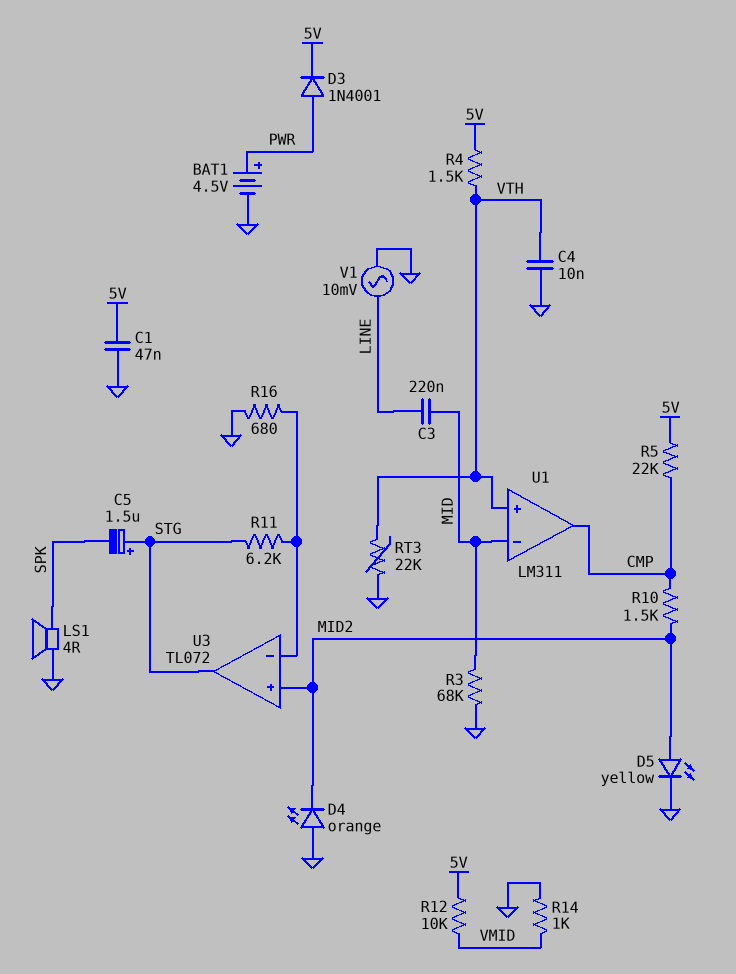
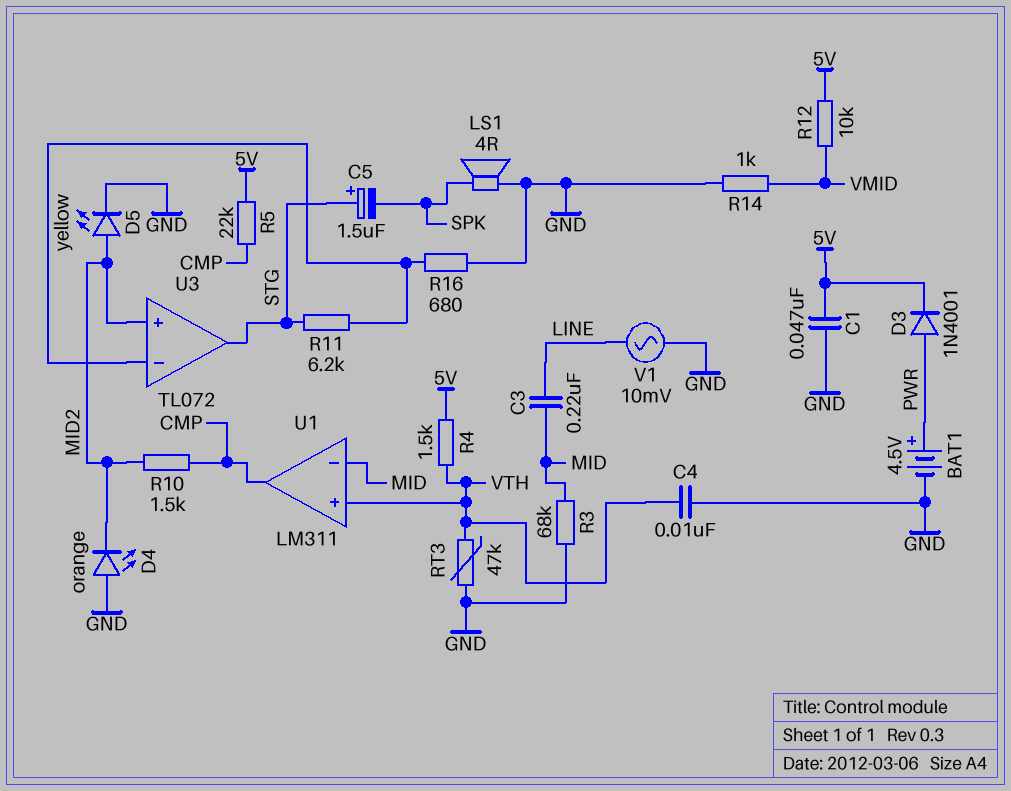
RT3: 22k (GND, VTH) -> 47k (GND, VTH)

